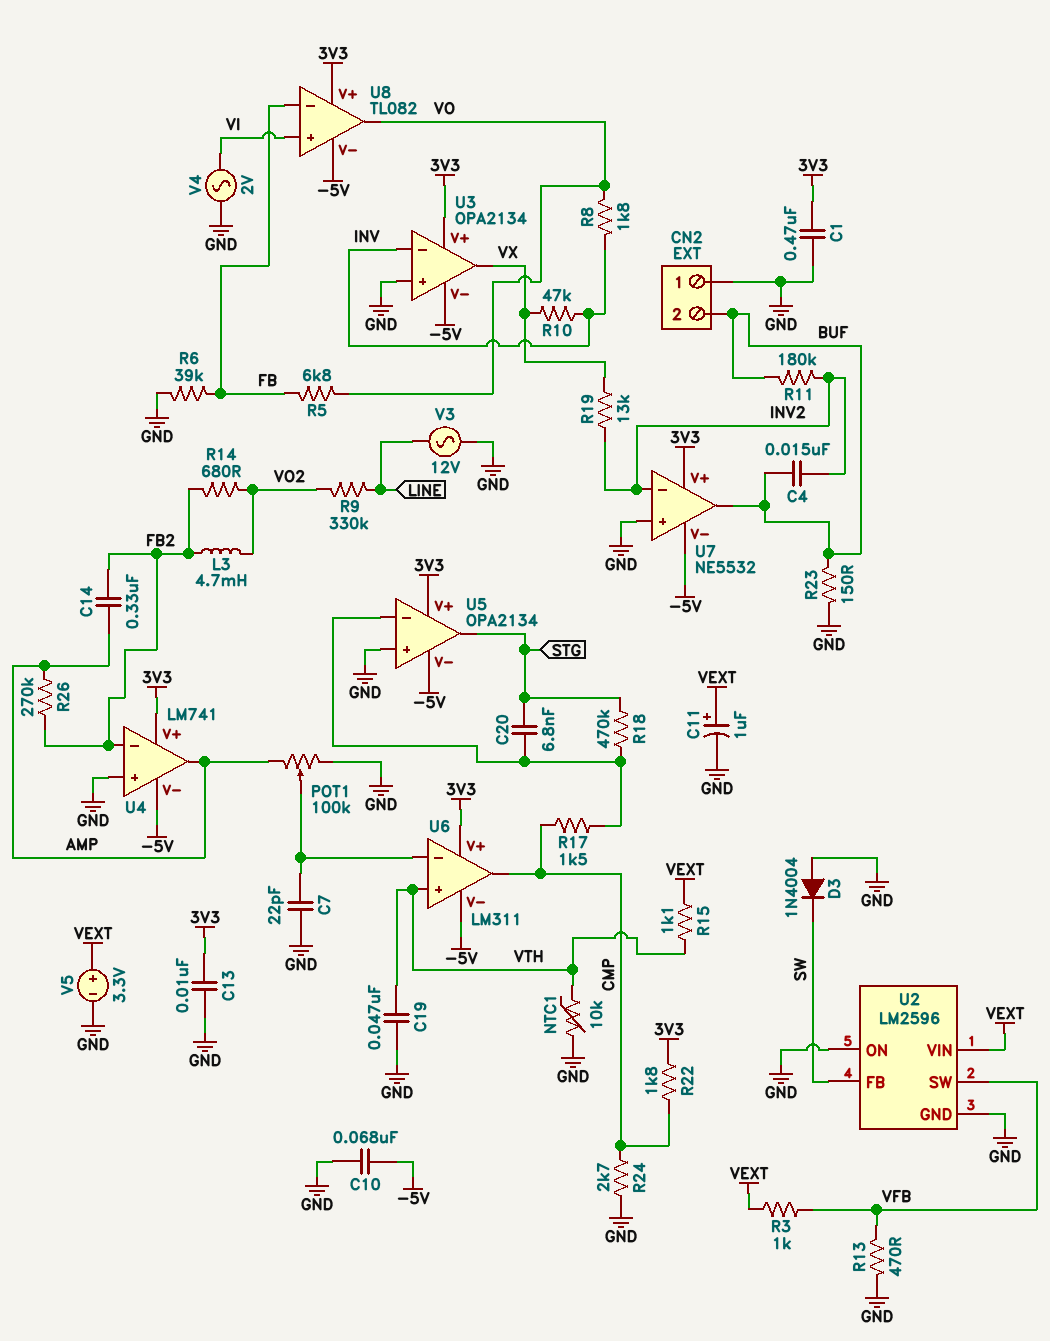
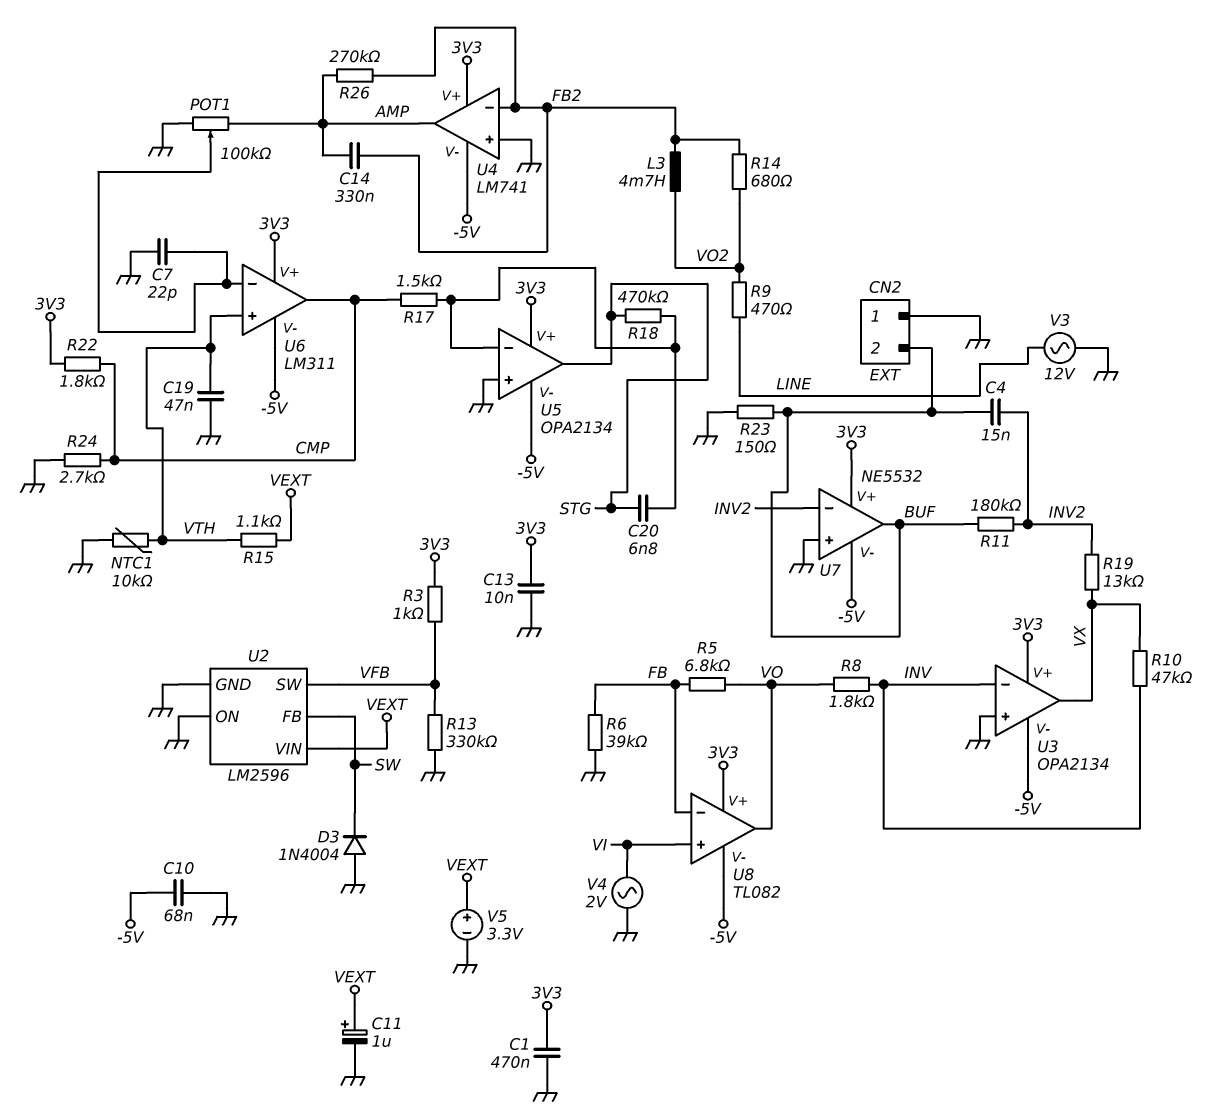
R3: 1k (VEXT, VFB) -> 1k (3V3, VFB)
R9: 330k (LINE, VO2) -> 470 (LINE, VO2)
R13: 470 (GND, VFB) -> 330k (GND, VFB)

